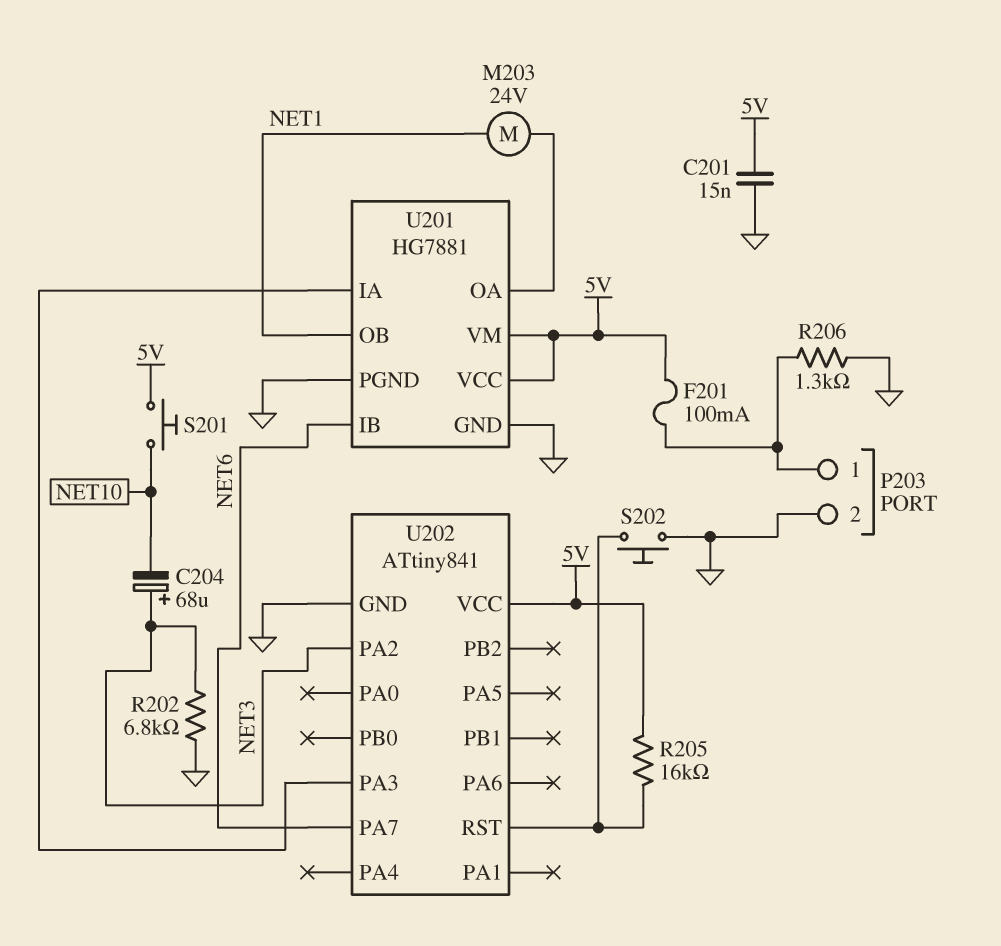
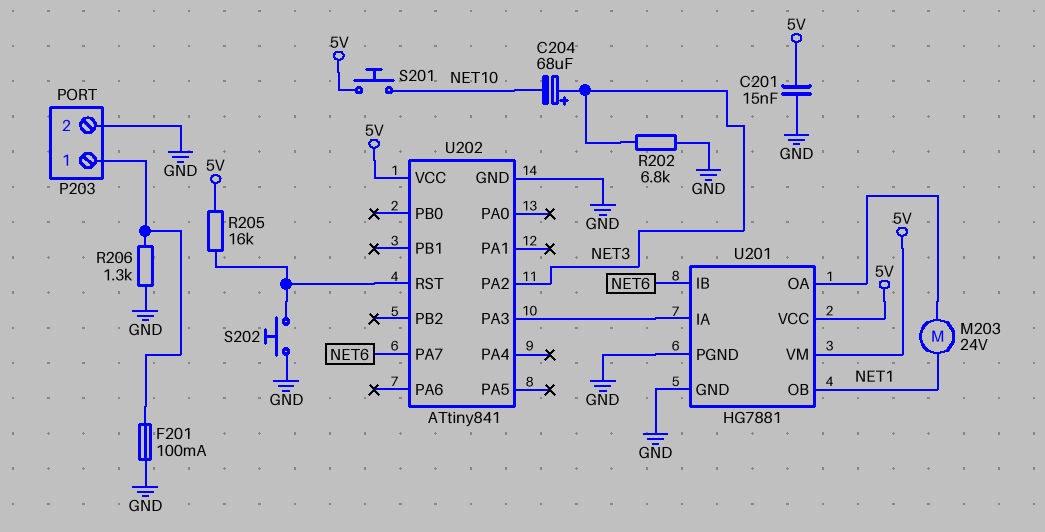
F201: 100mA (5V, P203/1) -> 100mA (GND, P203/1)

